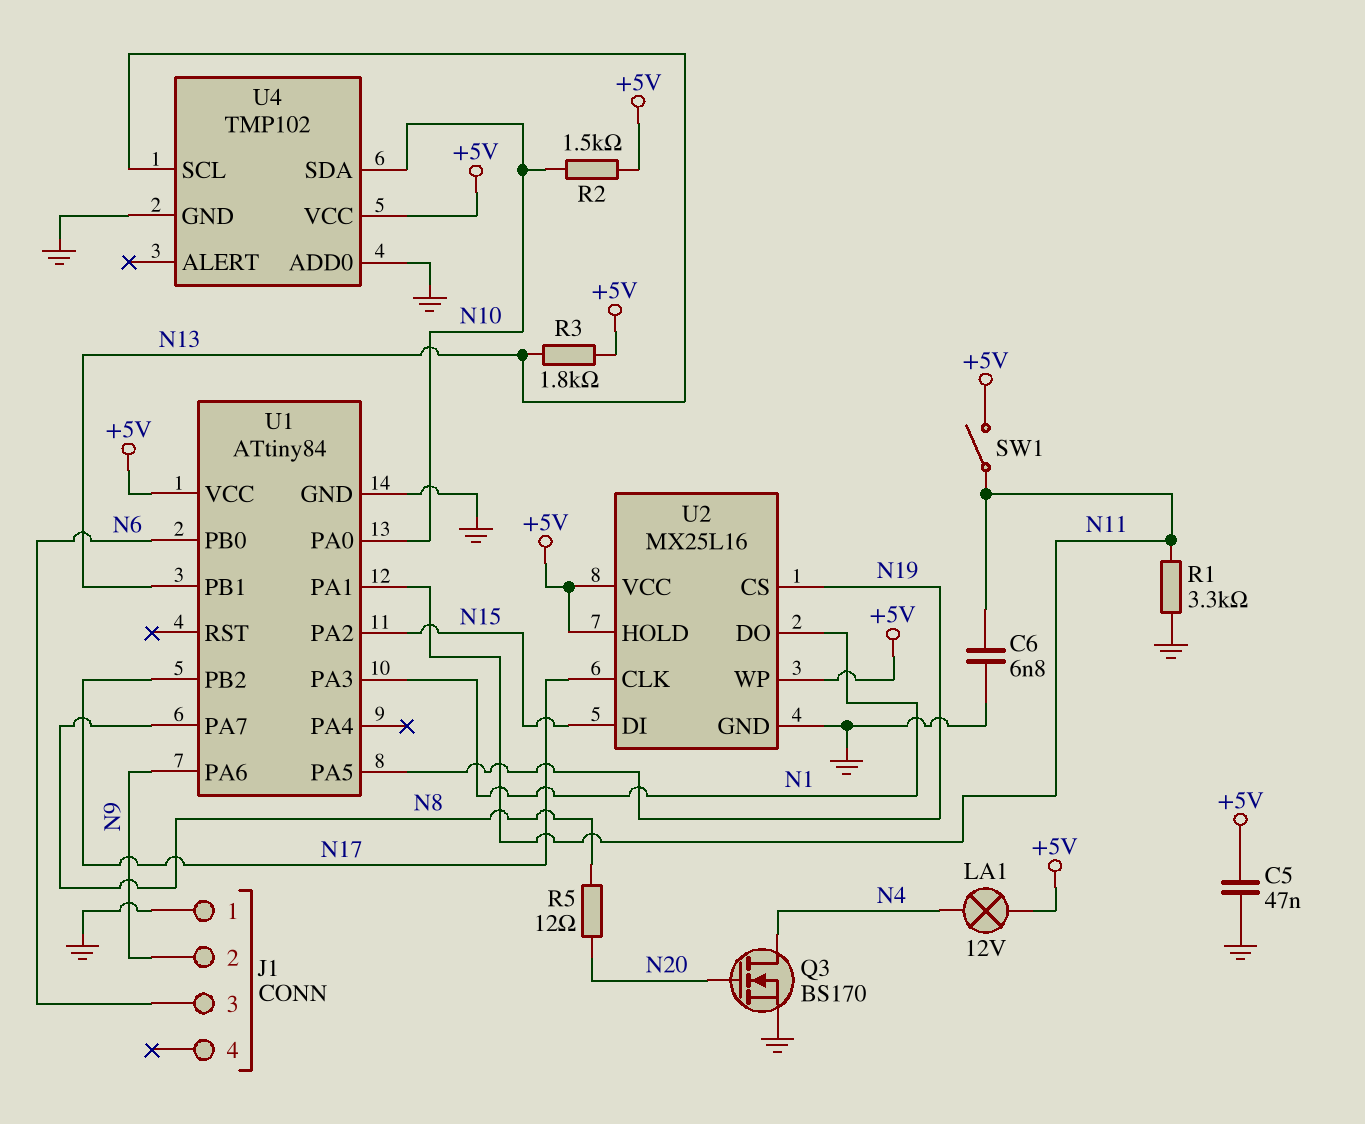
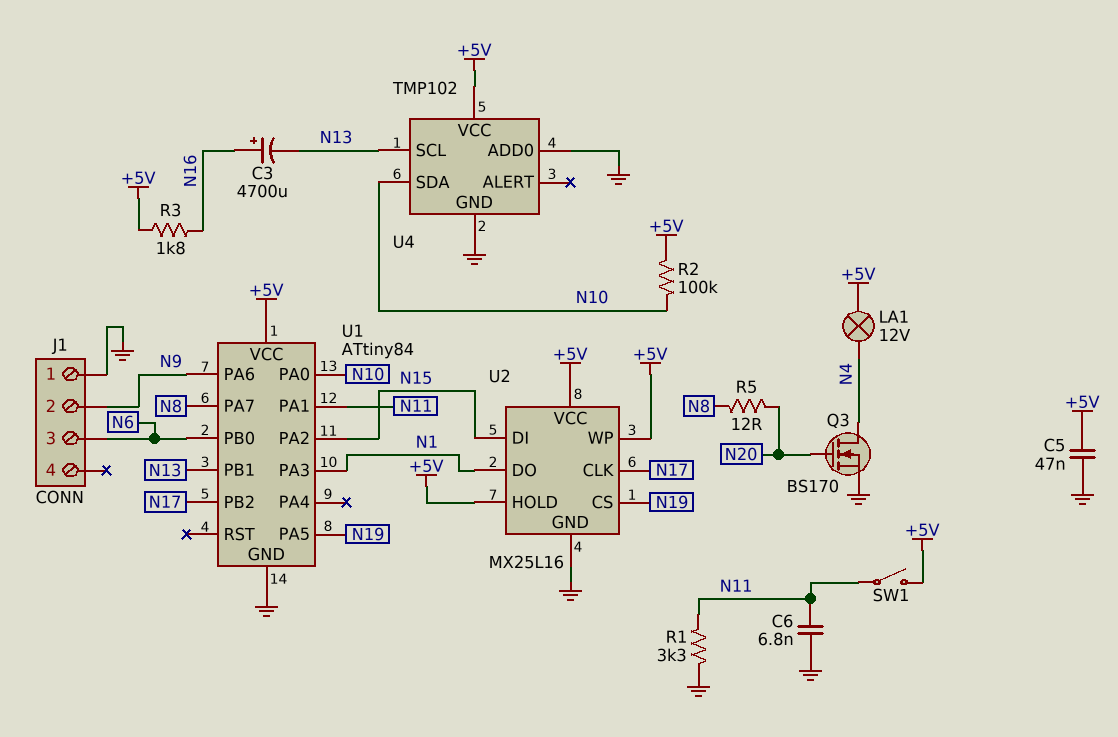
C3: none -> 4700uF (plus N16, minus N13)
R2: 1.5k (+5V, N10) -> 100k (+5V, N10)
R3: 1.8k (+5V, N13) -> 1.8k (+5V, N16)

